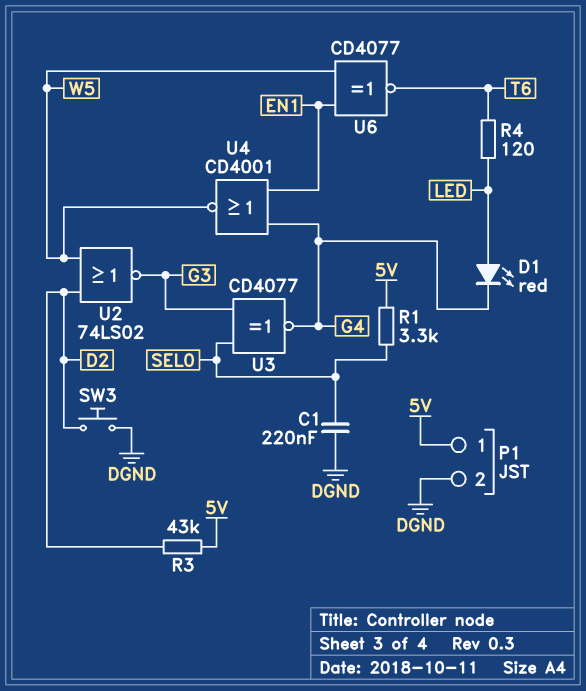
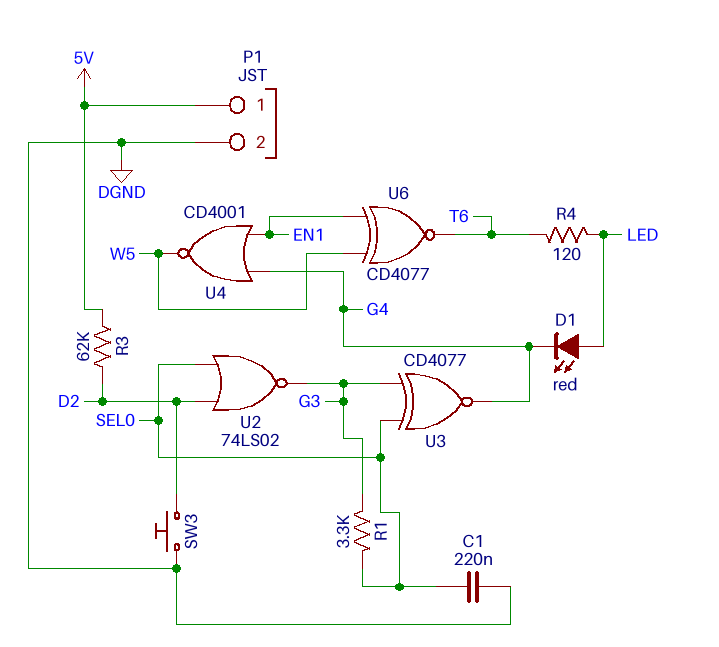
R1: 3.3k (5V, SEL0) -> 3.3k (G3, SEL0)
R3: 43k (5V, D2) -> 62k (5V, D2)
U2: NOR 74LS02 (in D2, in W5, out G3) -> NOR 74LS02 (in D2, in SEL0, out G3)

